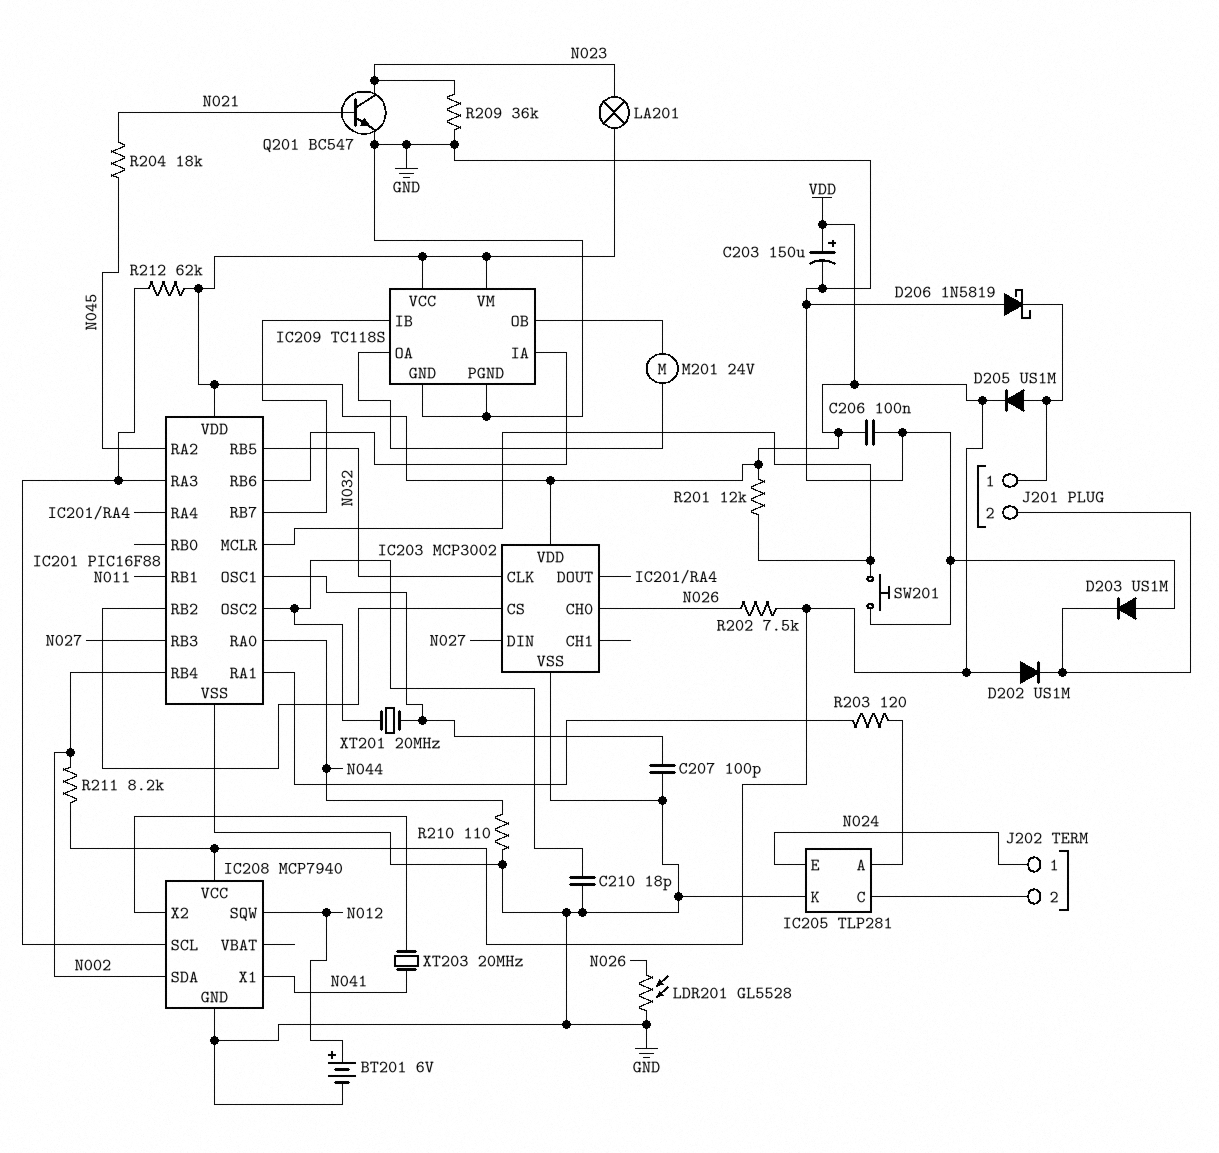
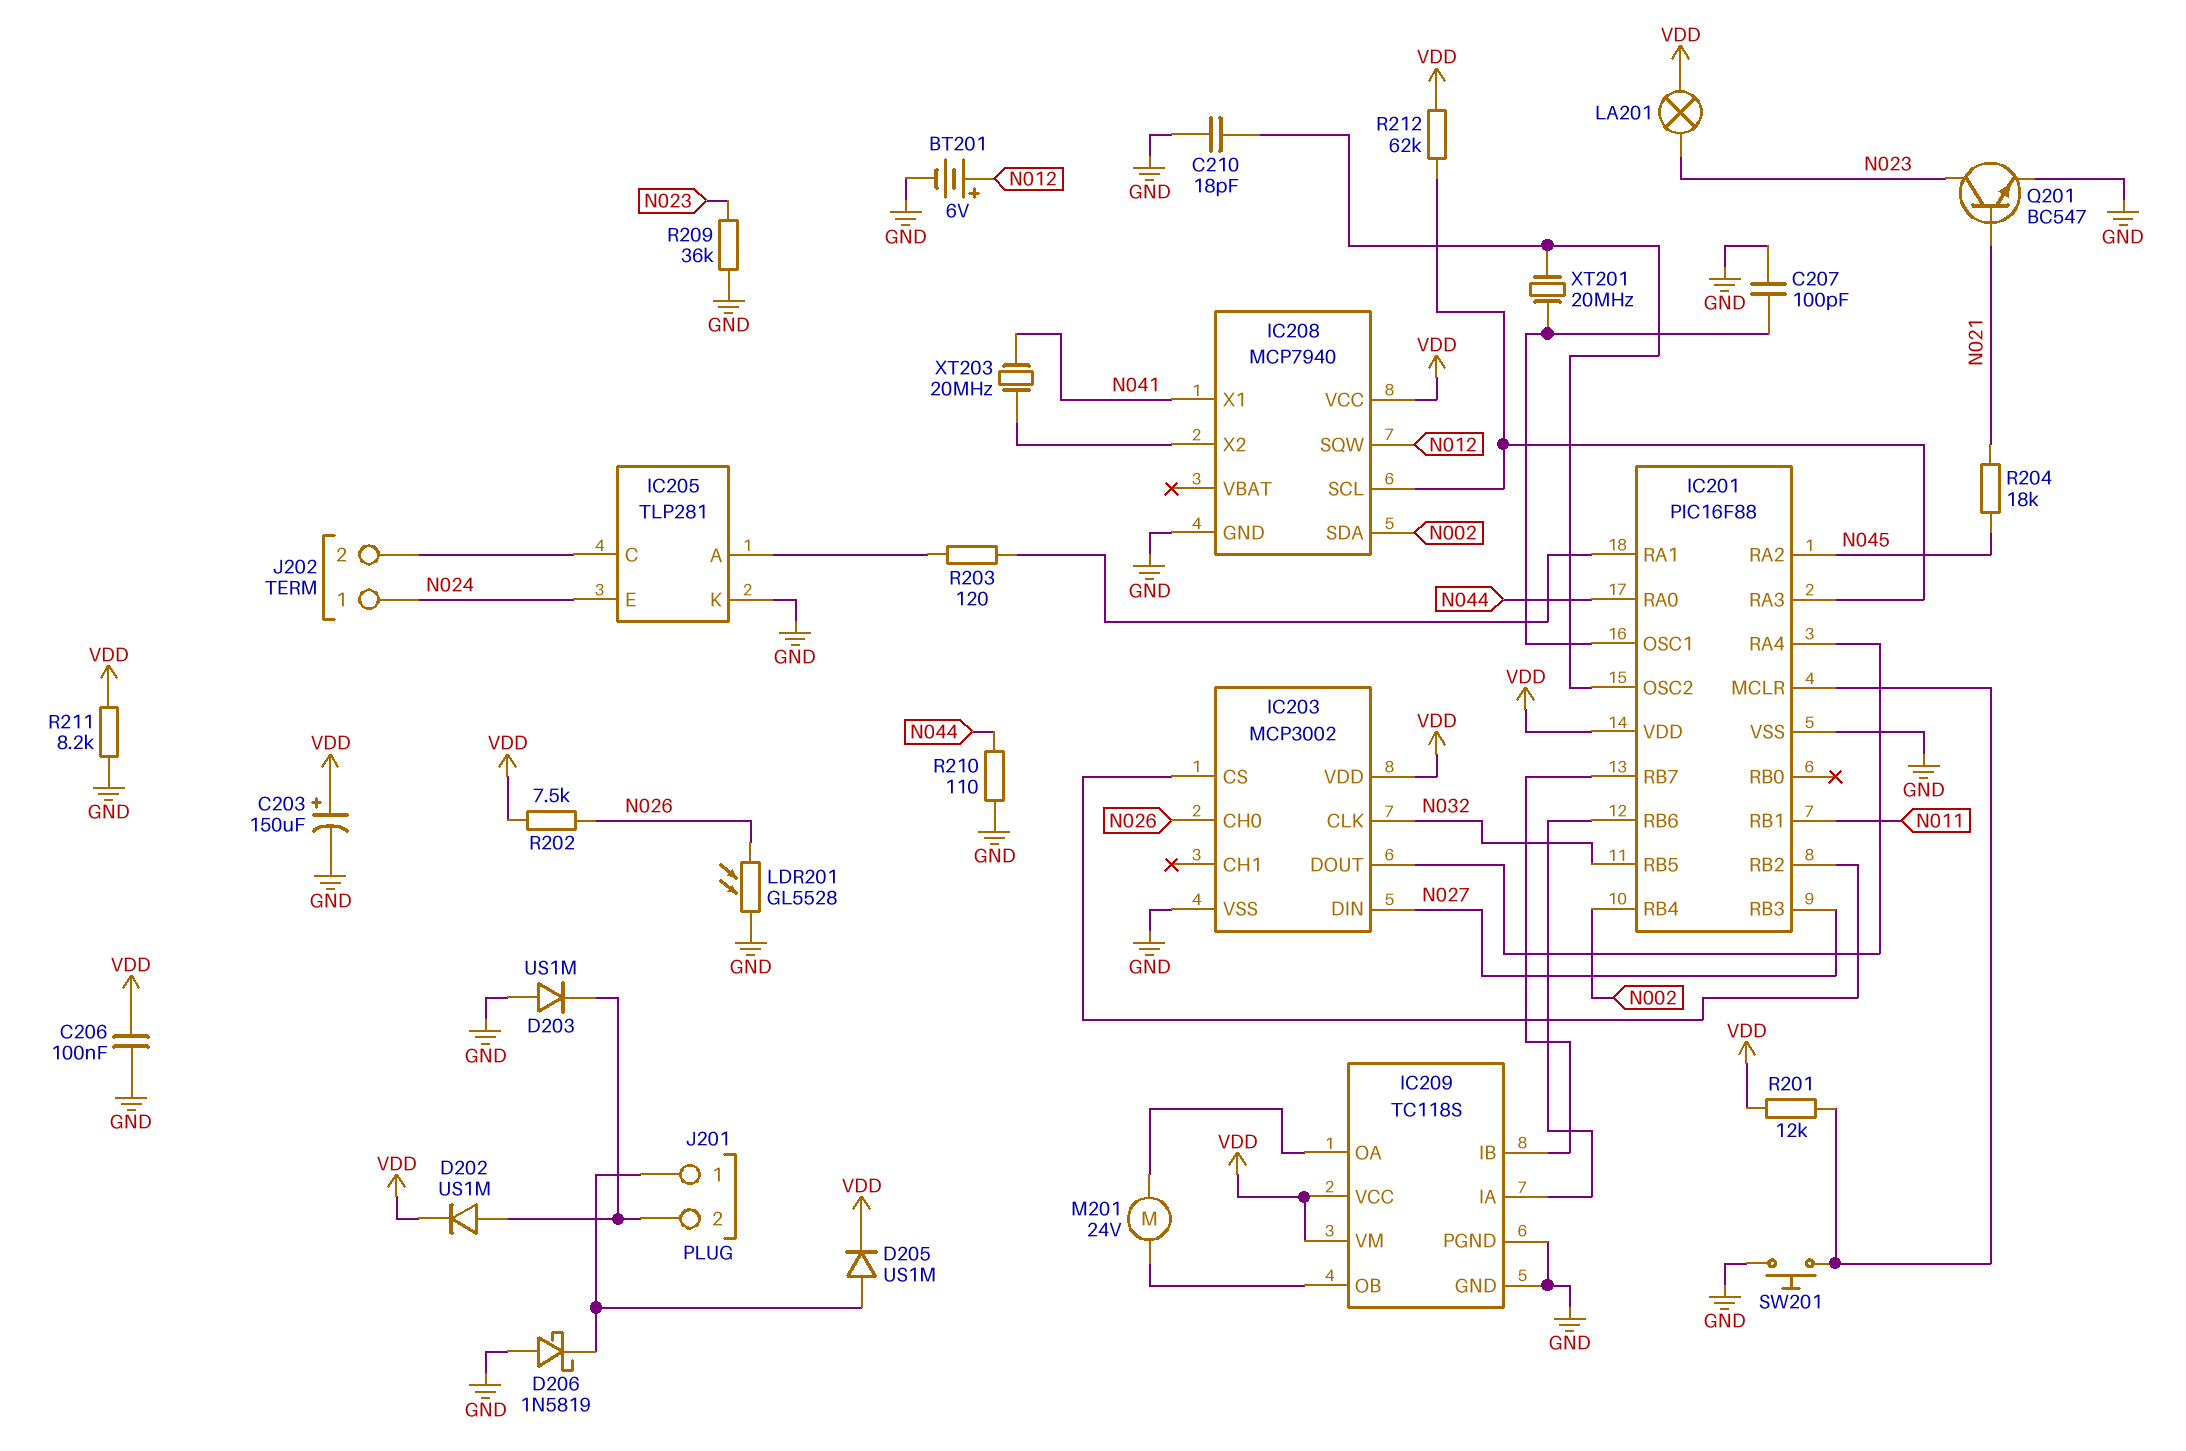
D202: diode US1M (A VDD, K J201/2) -> diode US1M (A J201/2, K VDD)
R211: 8.2k (N002, VDD) -> 8.2k (GND, VDD)

